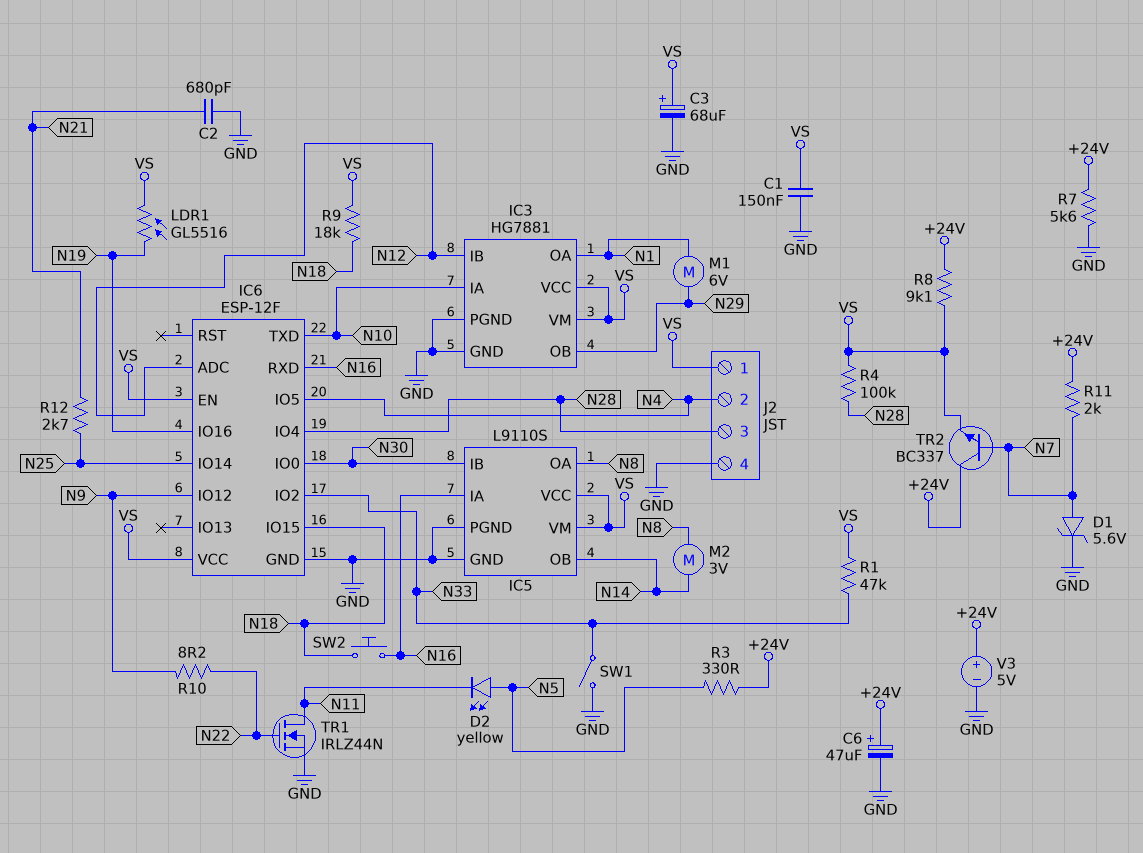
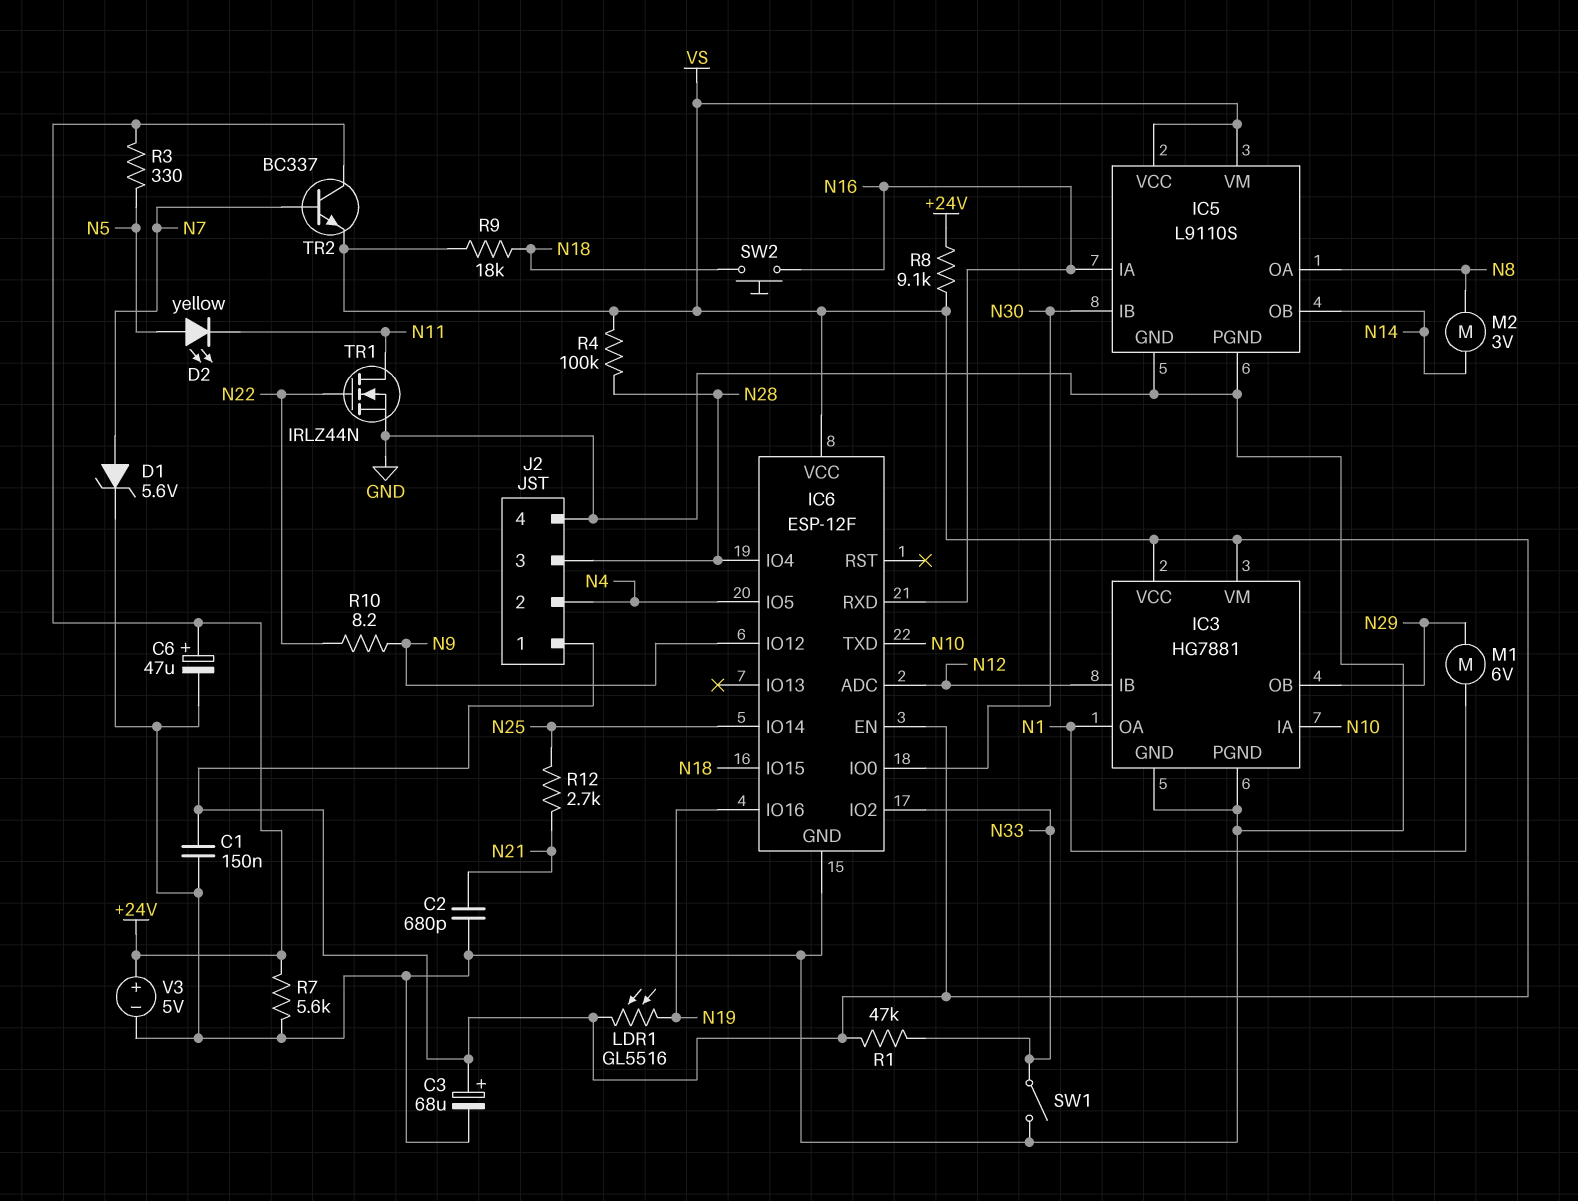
R11: 2k (+24V, N7) -> none

